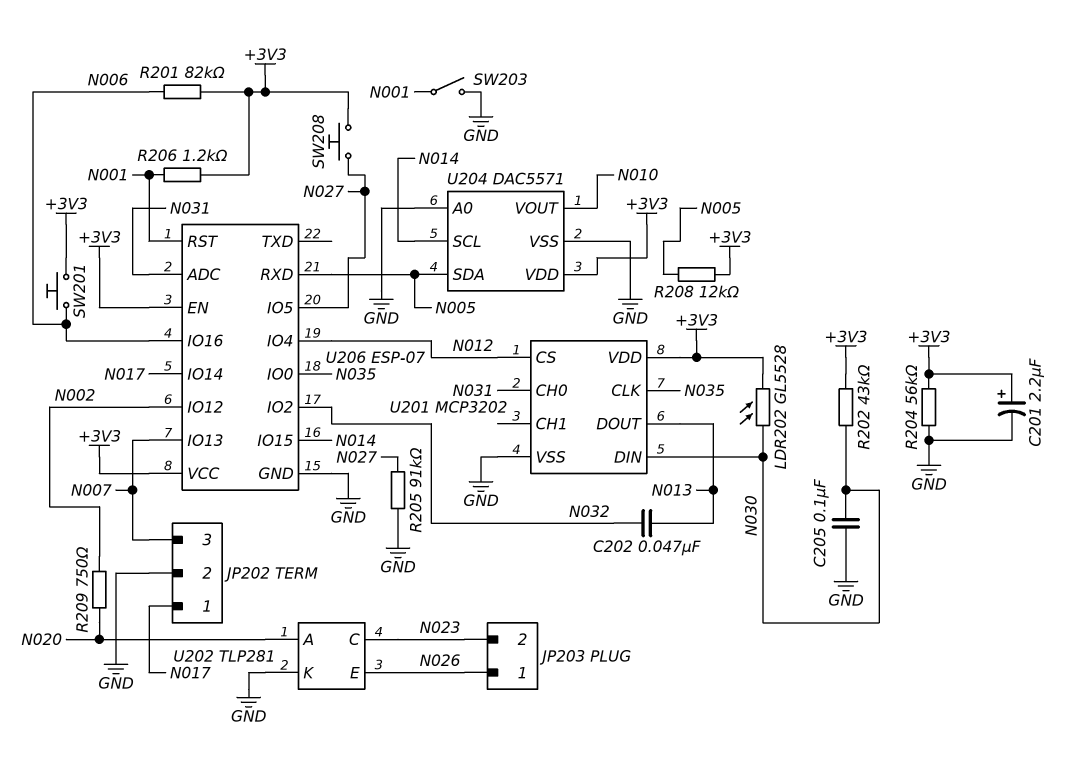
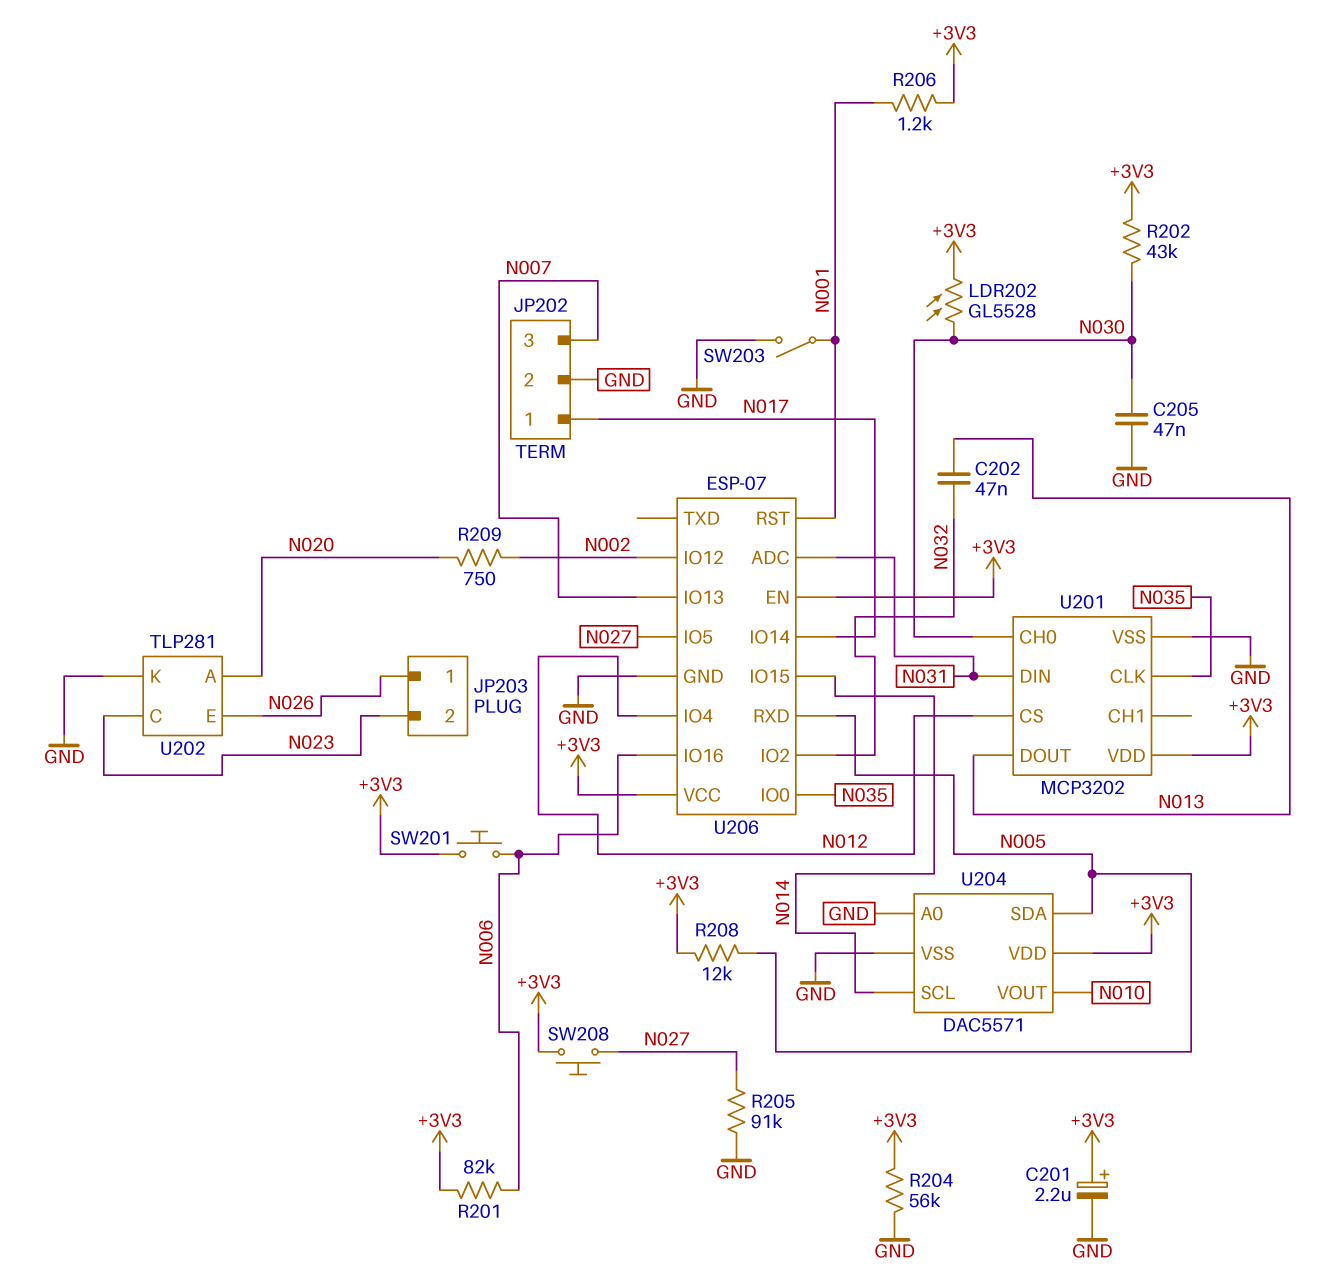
C205: 100nF (GND, N030) -> 47nF (GND, N030)
U201 pin CH0: N031 -> N030
U201 pin DIN: N030 -> N031

